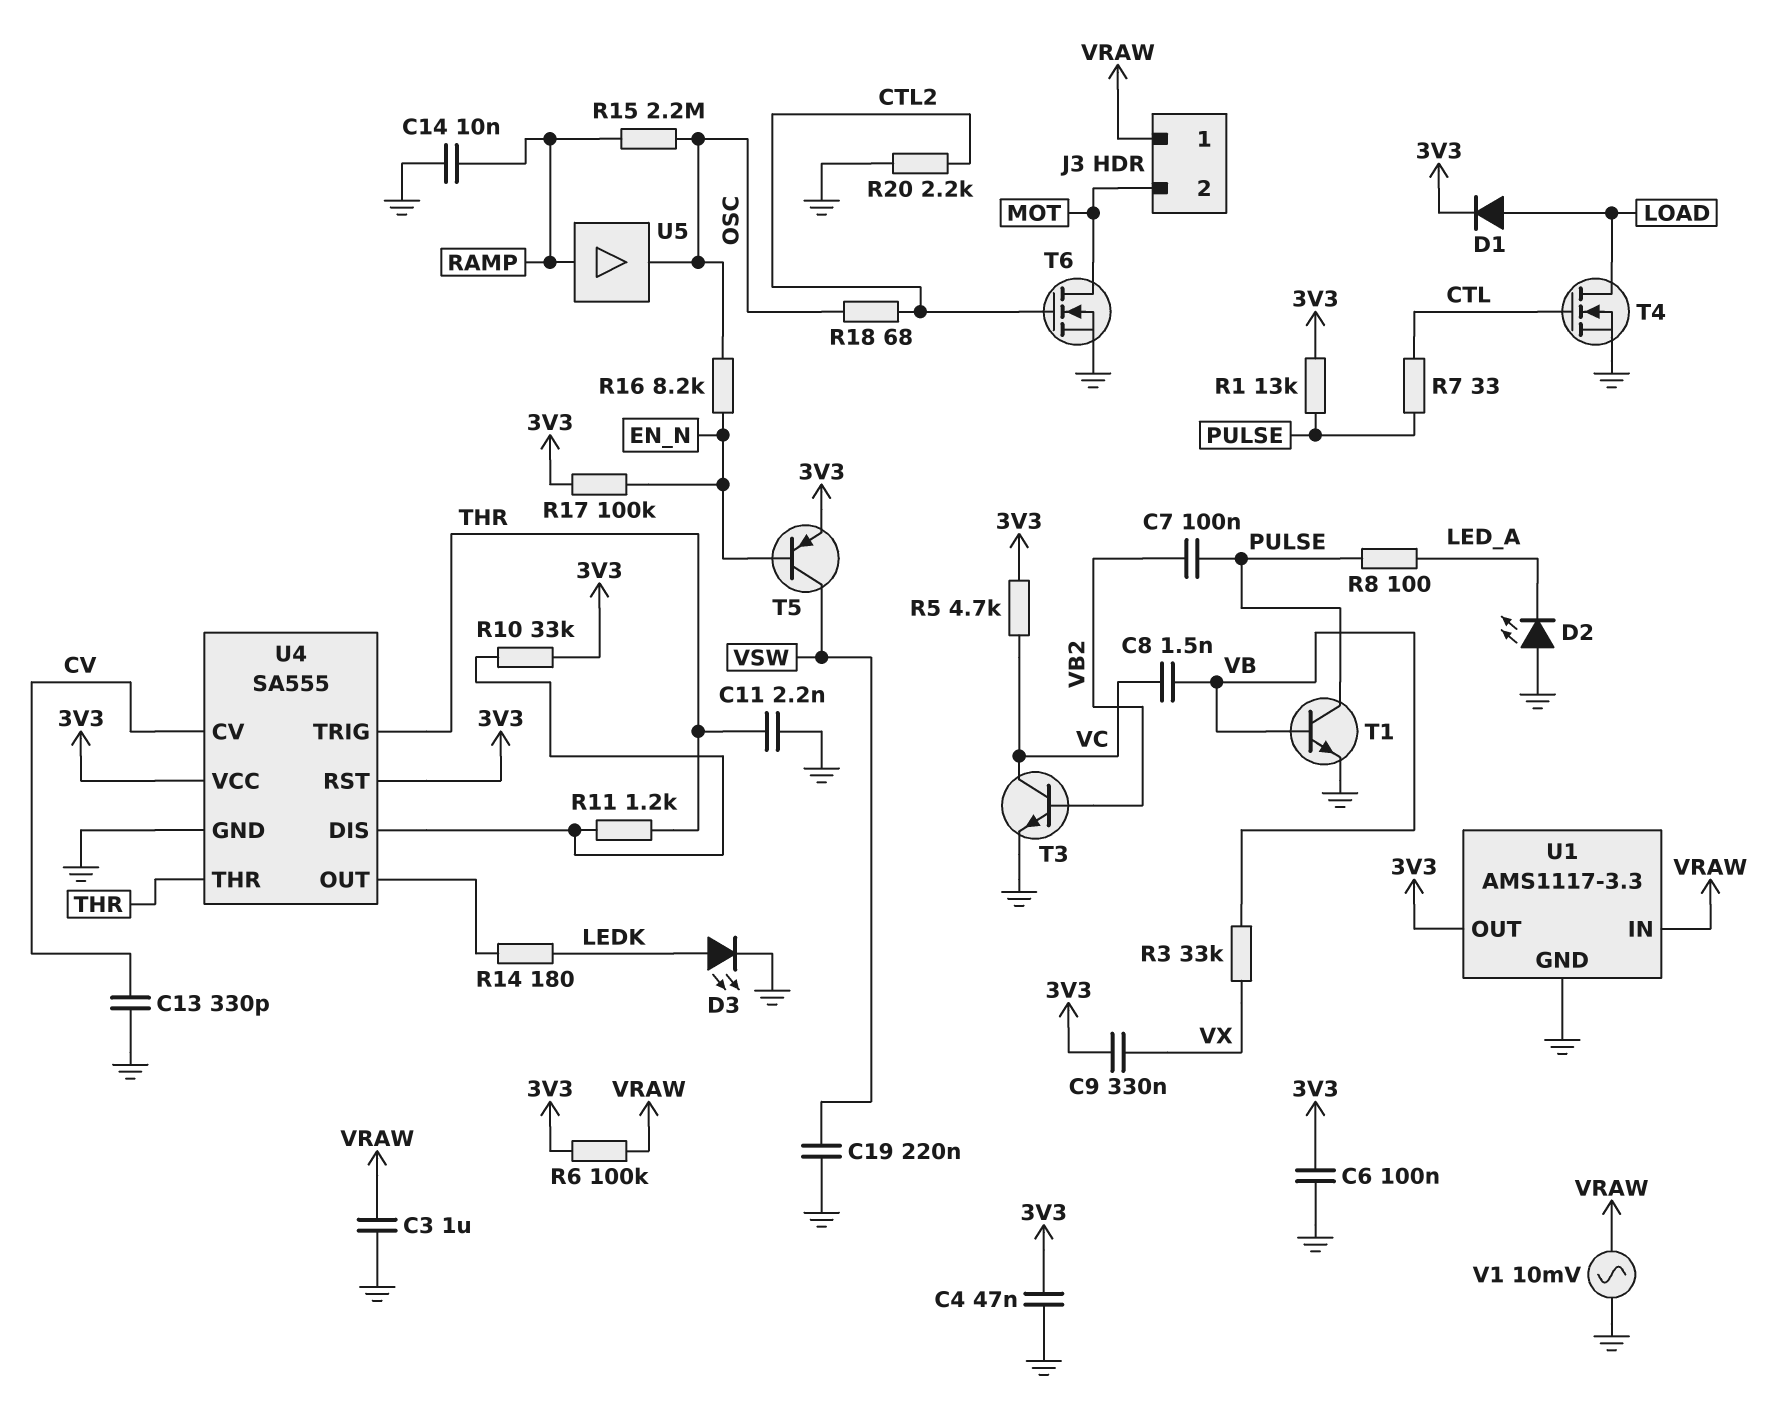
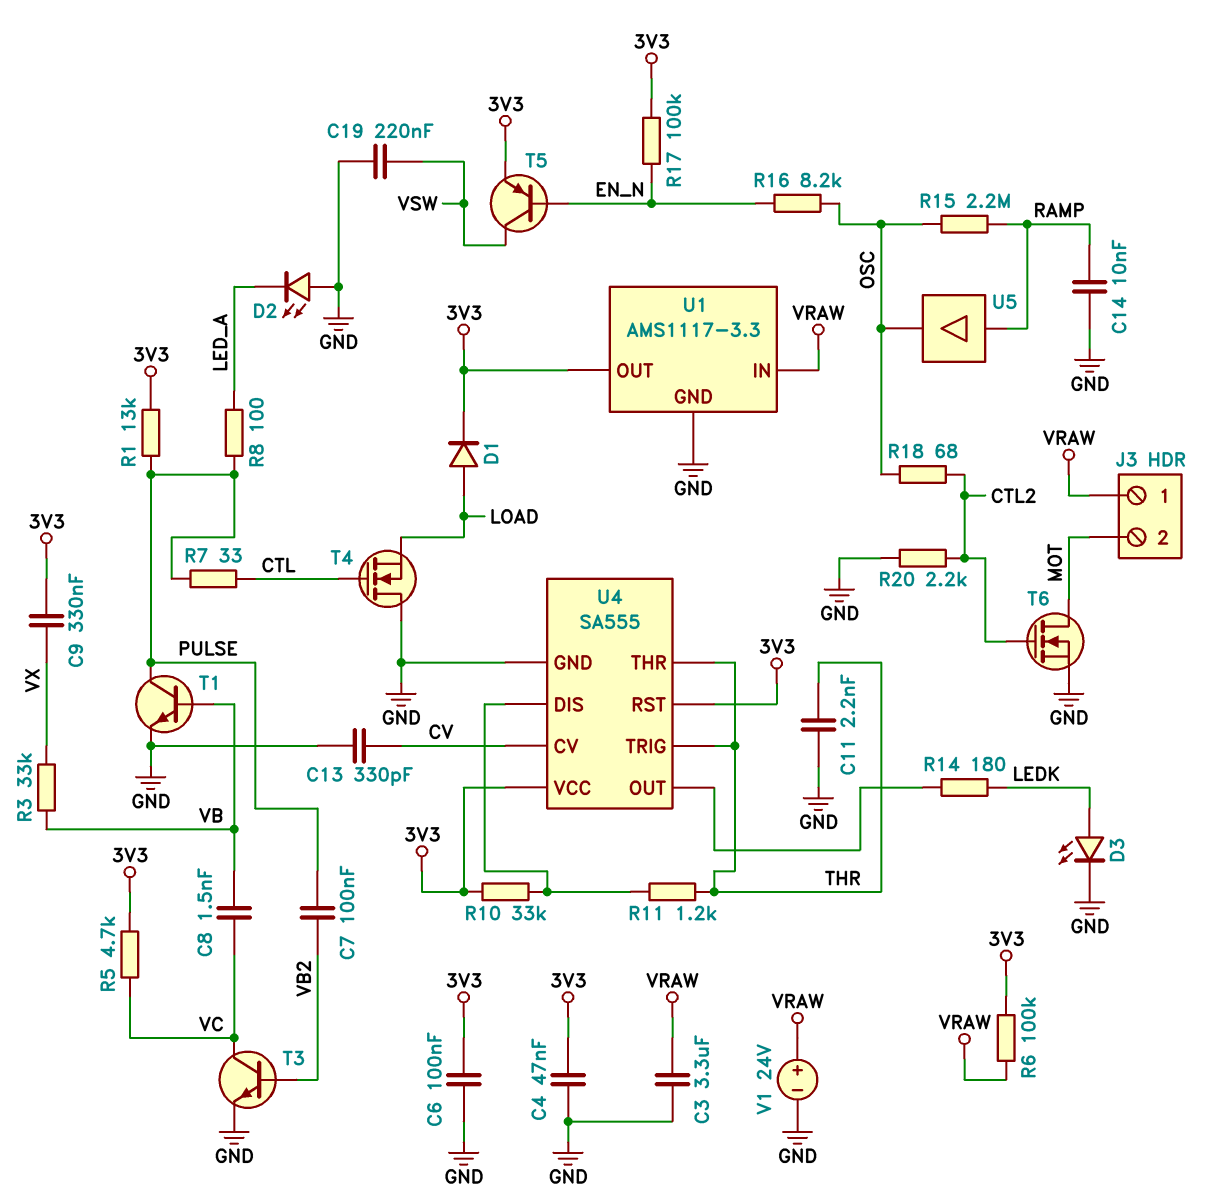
C3: 1uF (GND, VRAW) -> 3.3uF (GND, VRAW)
T4: NMOS (G CTL, D LOAD, S GND) -> NMOS (G CTL, D GND, S LOAD)
V1: AC 10mV (GND, VRAW) -> 24V (plus VRAW, minus GND)

